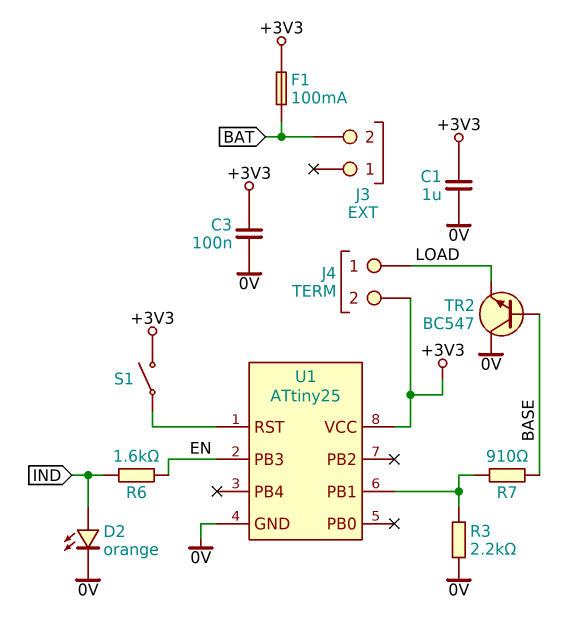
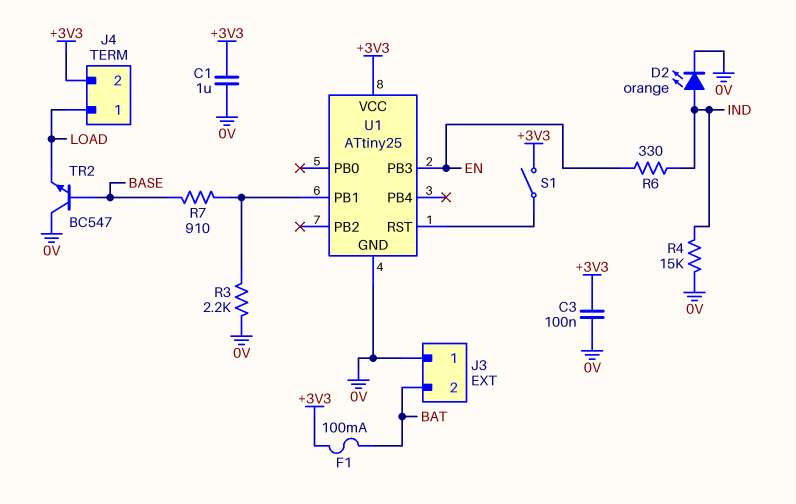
J3 pin 1: none -> 0V
R4: none -> 15k (0V, IND)
R6: 1.6k (EN, IND) -> 330 (EN, IND)

